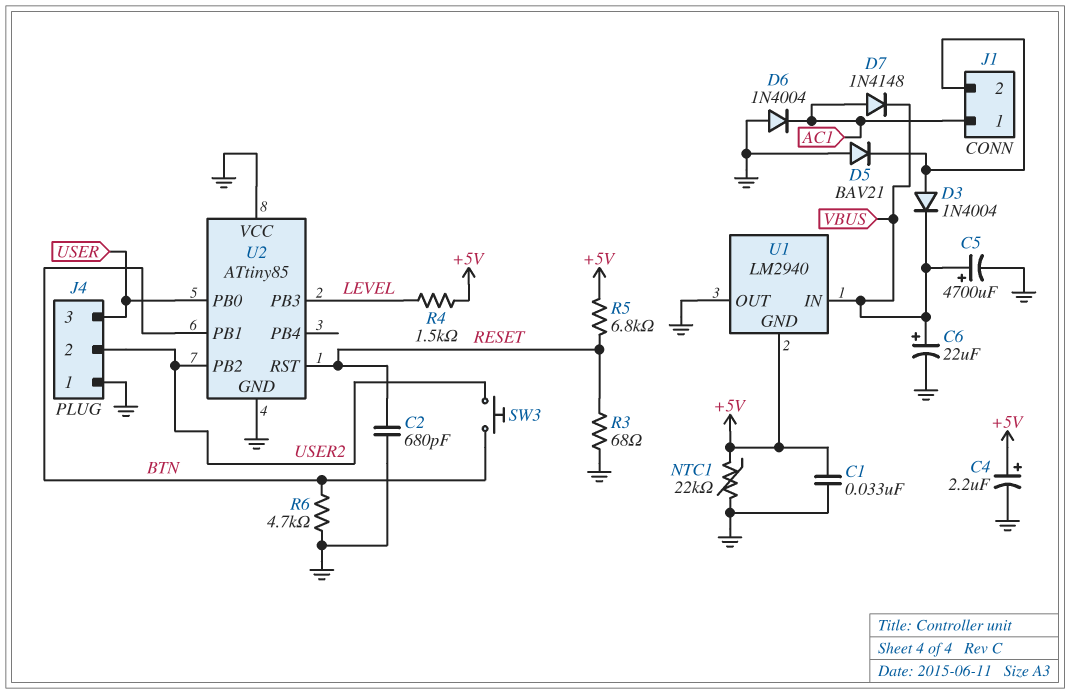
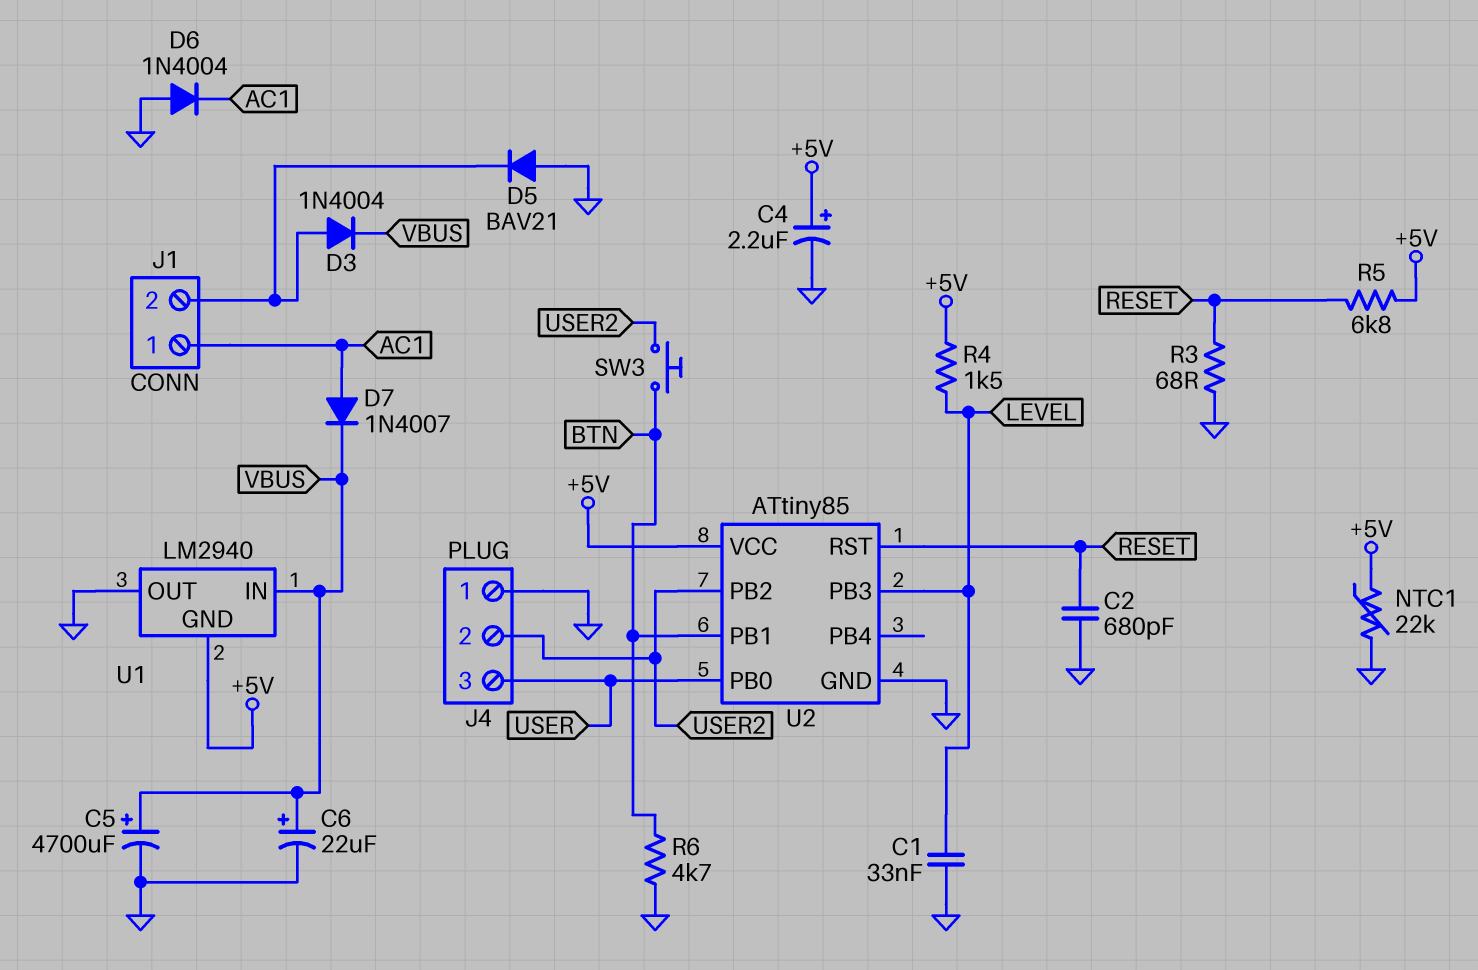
C1: 33nF (+5V, GND) -> 33nF (GND, LEVEL)
D7: diode 1N4148 (A AC1, K VBUS) -> diode 1N4007 (A AC1, K VBUS)
U2 pin VCC: GND -> +5V

